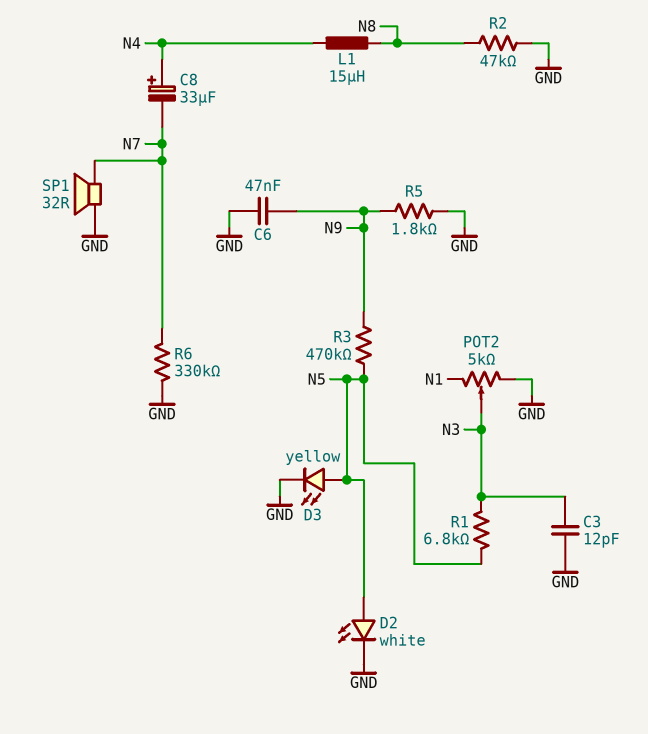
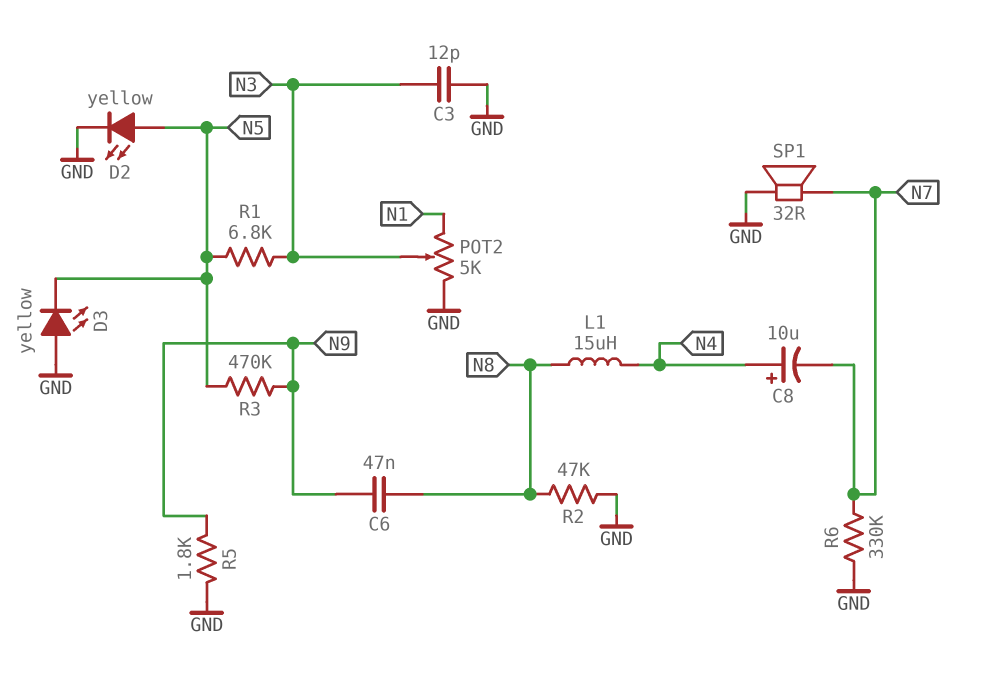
C6: 47nF (GND, N9) -> 47nF (N8, N9)
C8: 33uF (plus N4, minus N7) -> 10uF (plus N4, minus N7)
D2: LED white (A N5, K GND) -> LED yellow (A N5, K GND)
D3: LED yellow (A N5, K GND) -> LED yellow (A GND, K N5)

